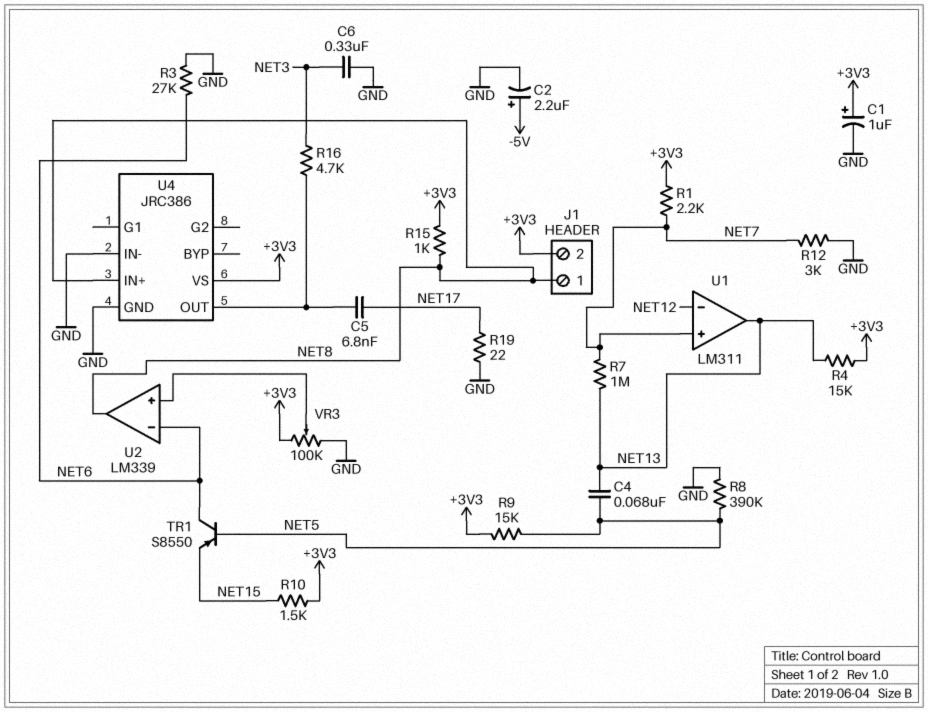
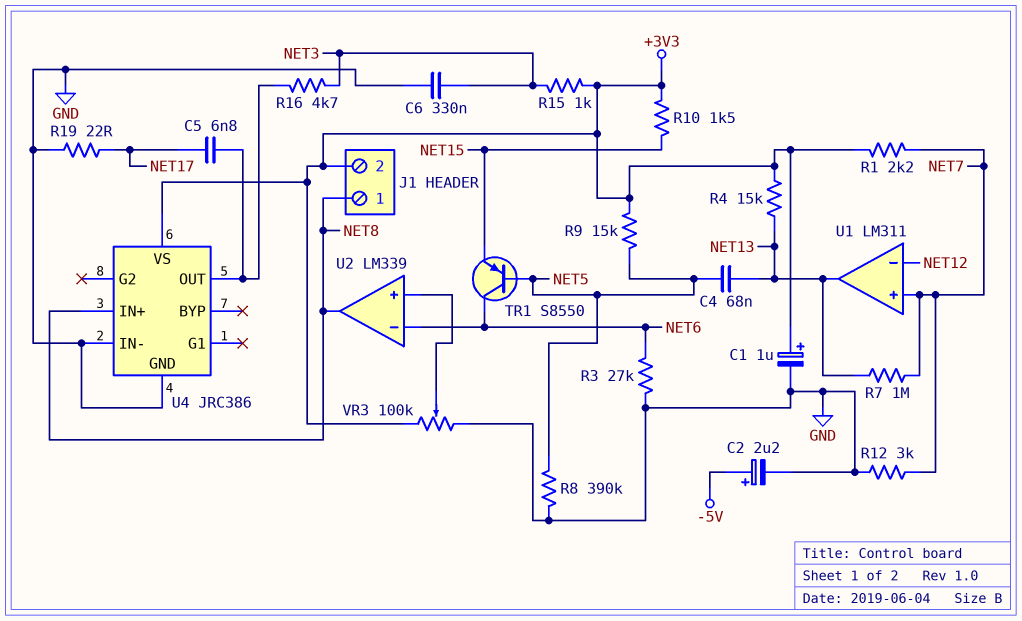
R15: 1k (+3V3, NET8) -> 1k (+3V3, NET3)

